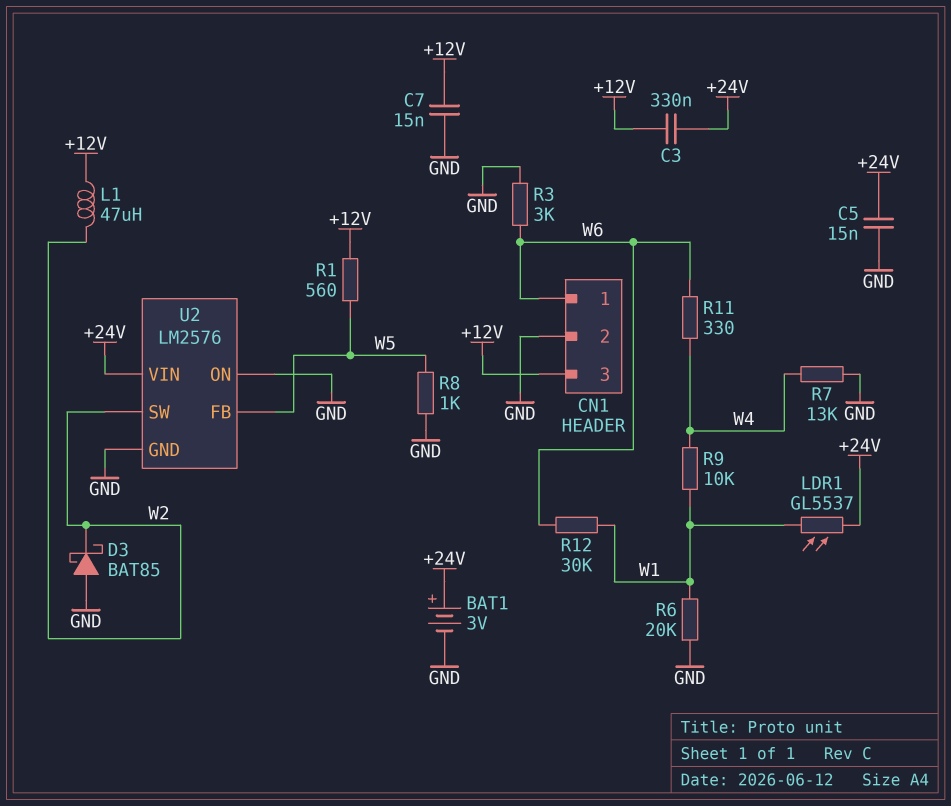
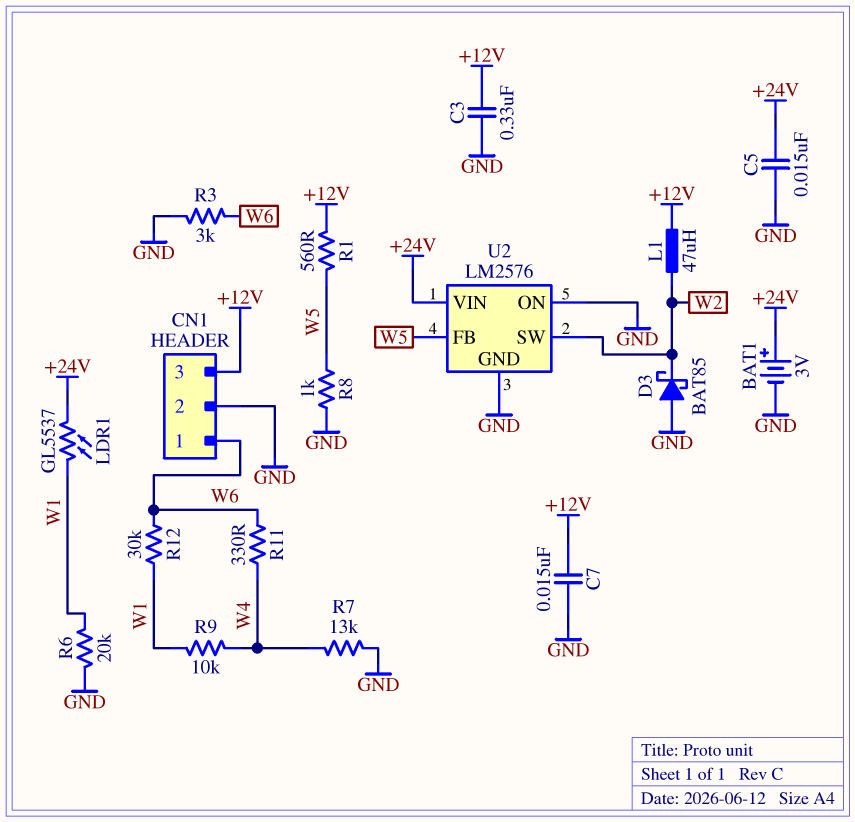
C3: 330nF (+12V, +24V) -> 330nF (+12V, GND)

